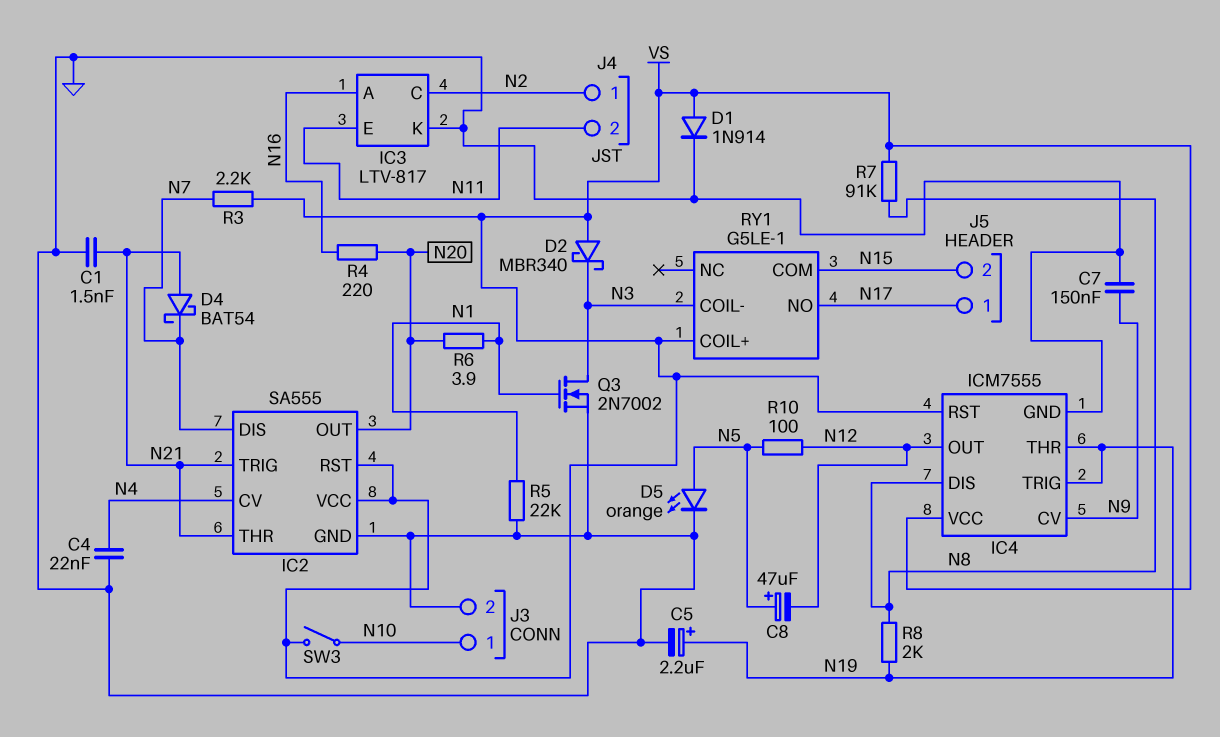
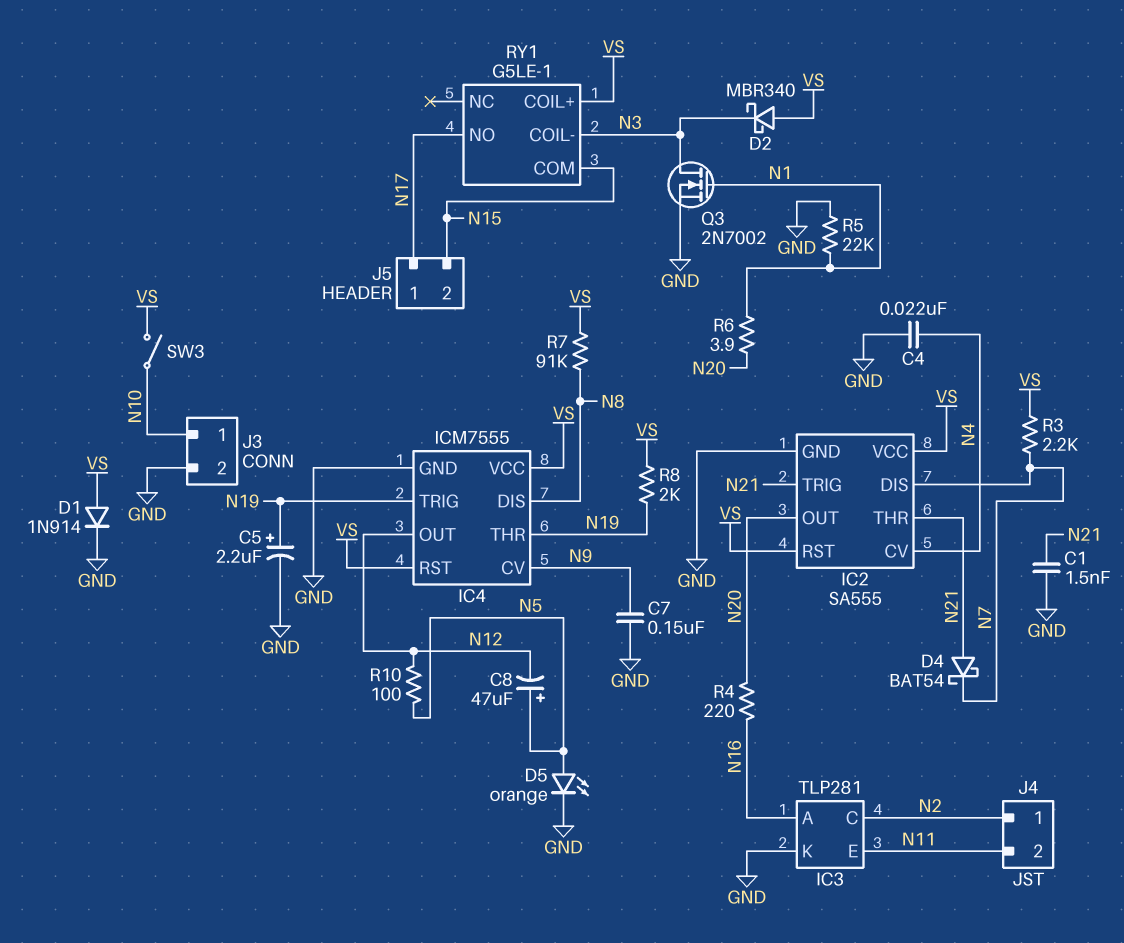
IC3: LTV-817 -> TLP281
R8: 2k (N8, N19) -> 2k (N19, VS)

